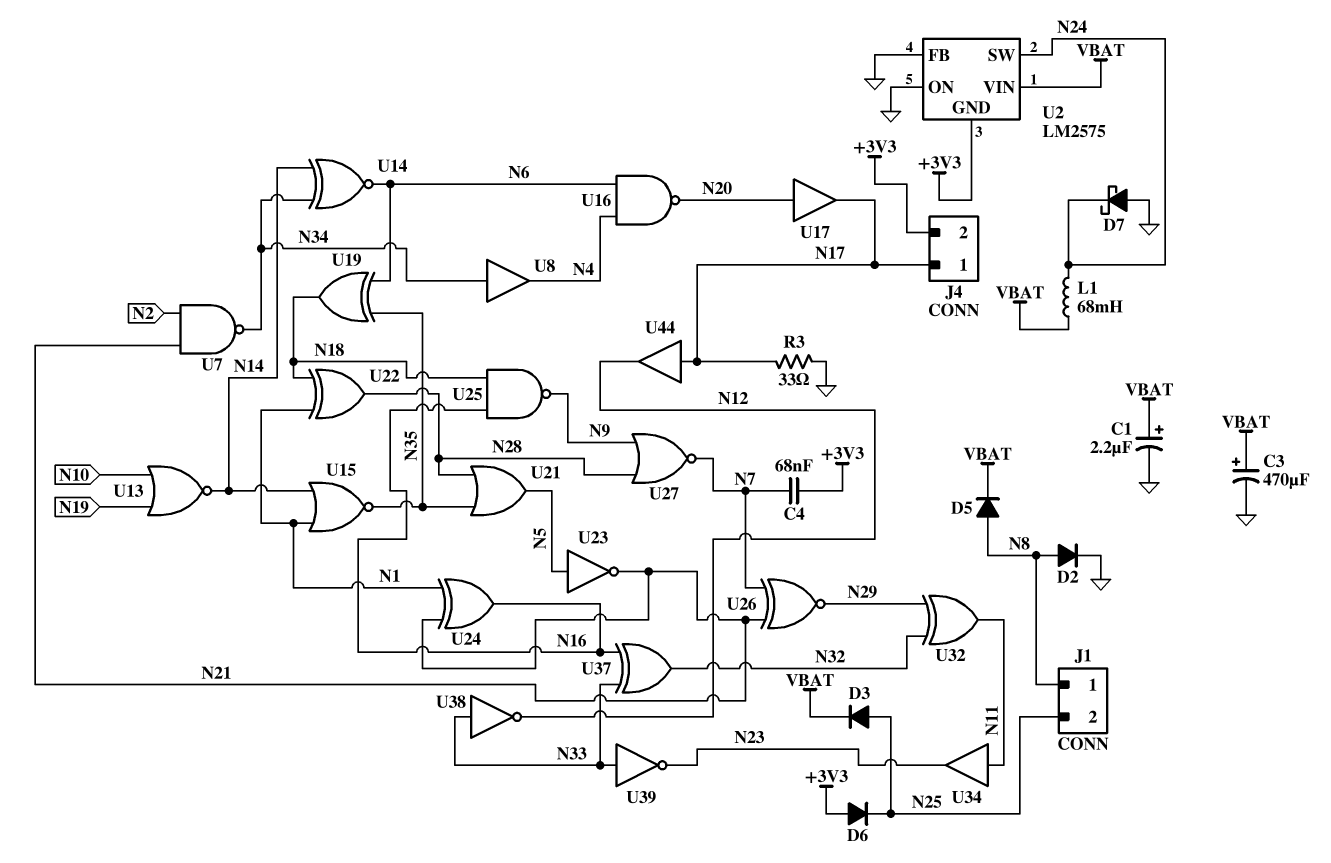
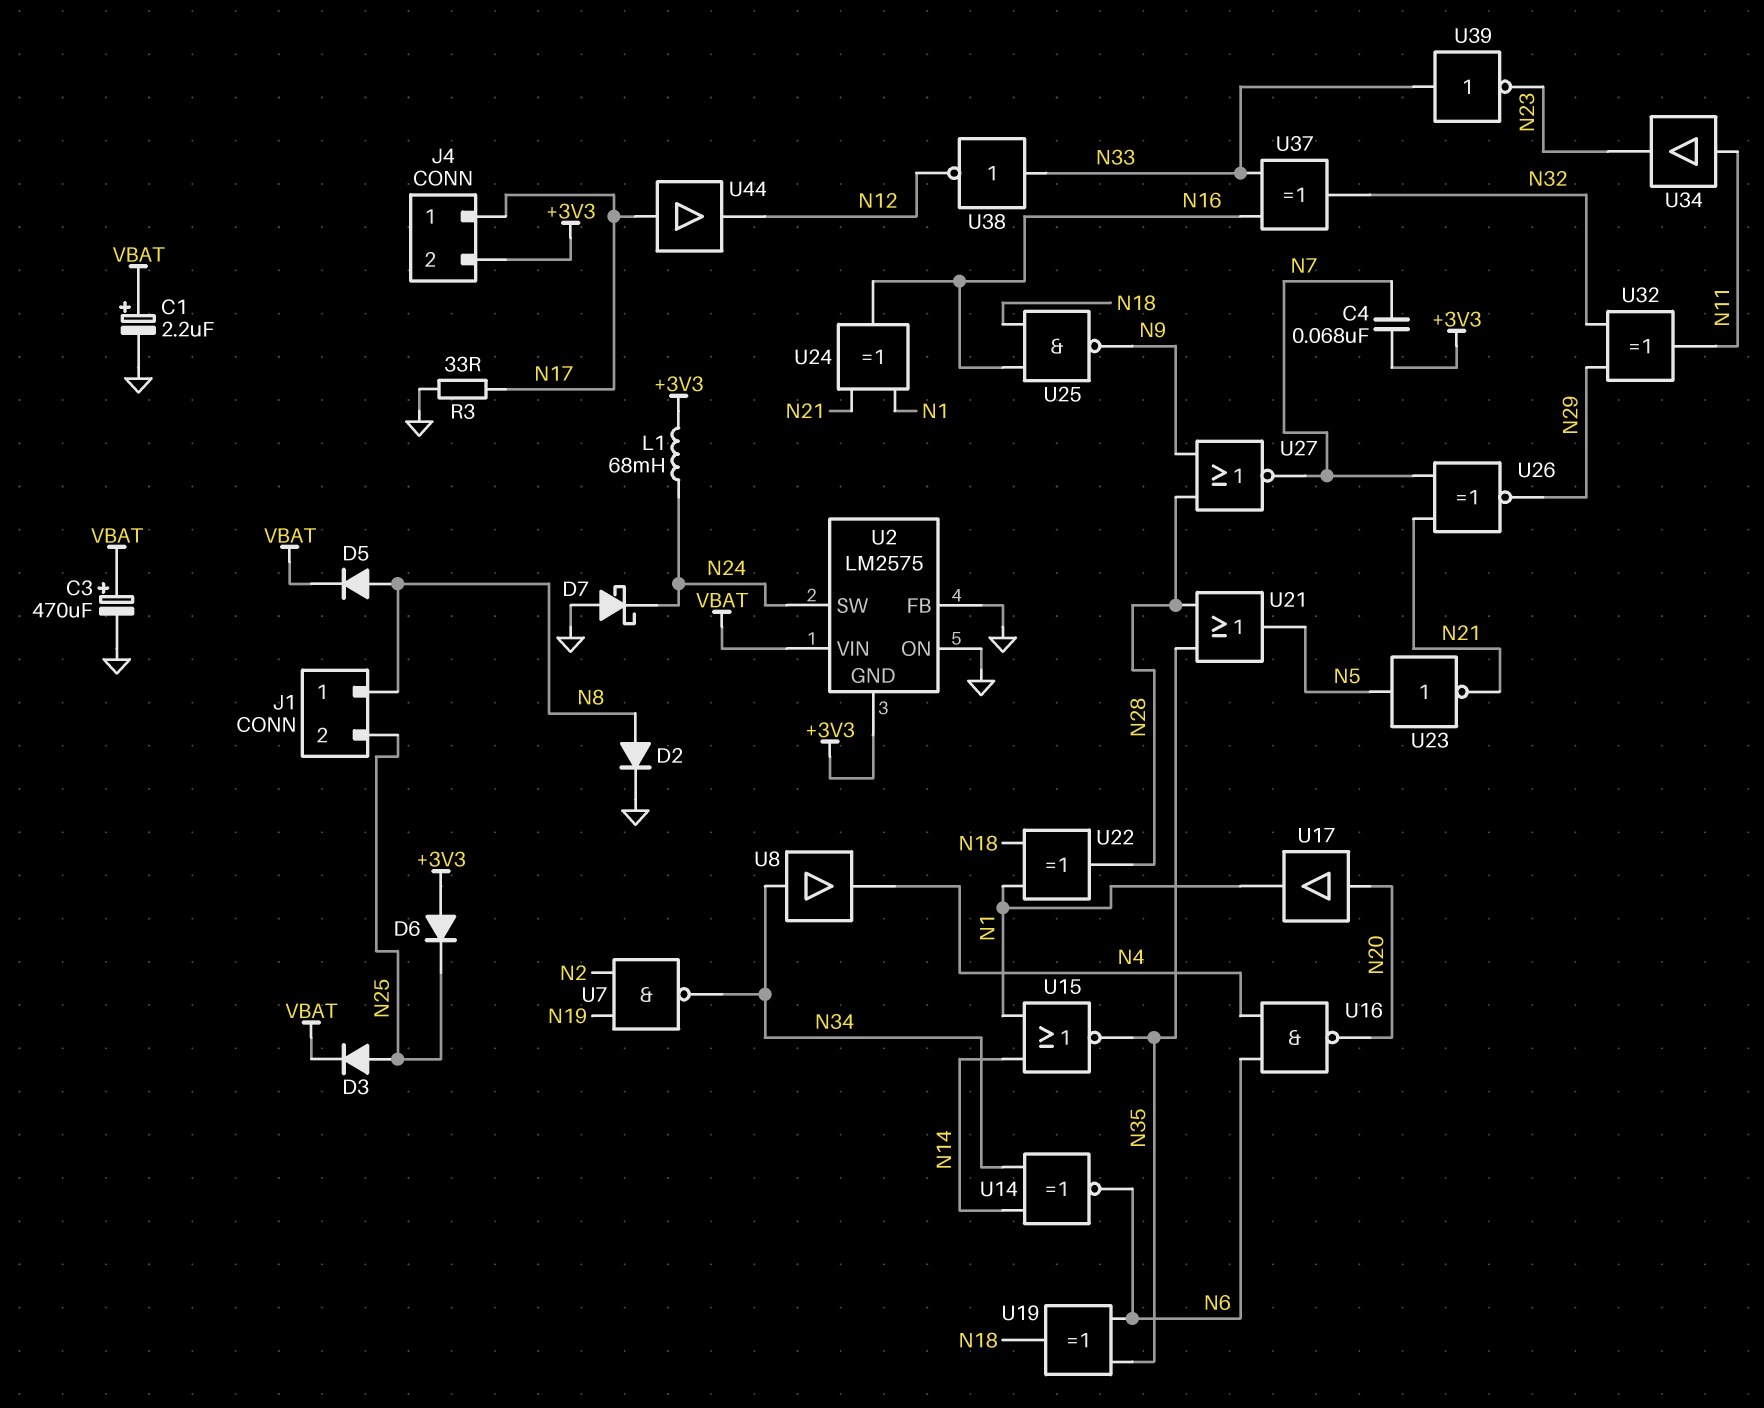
L1: 68mH (N24, VBAT) -> 68mH (+3V3, N24)
U7: NAND (in N2, in N21, out N34) -> NAND (in N2, in N19, out N34)
U13: NOR (in N10, in N19, out N14) -> none
U17: buffer (in N20, out N17) -> buffer (in N20, out N1)

